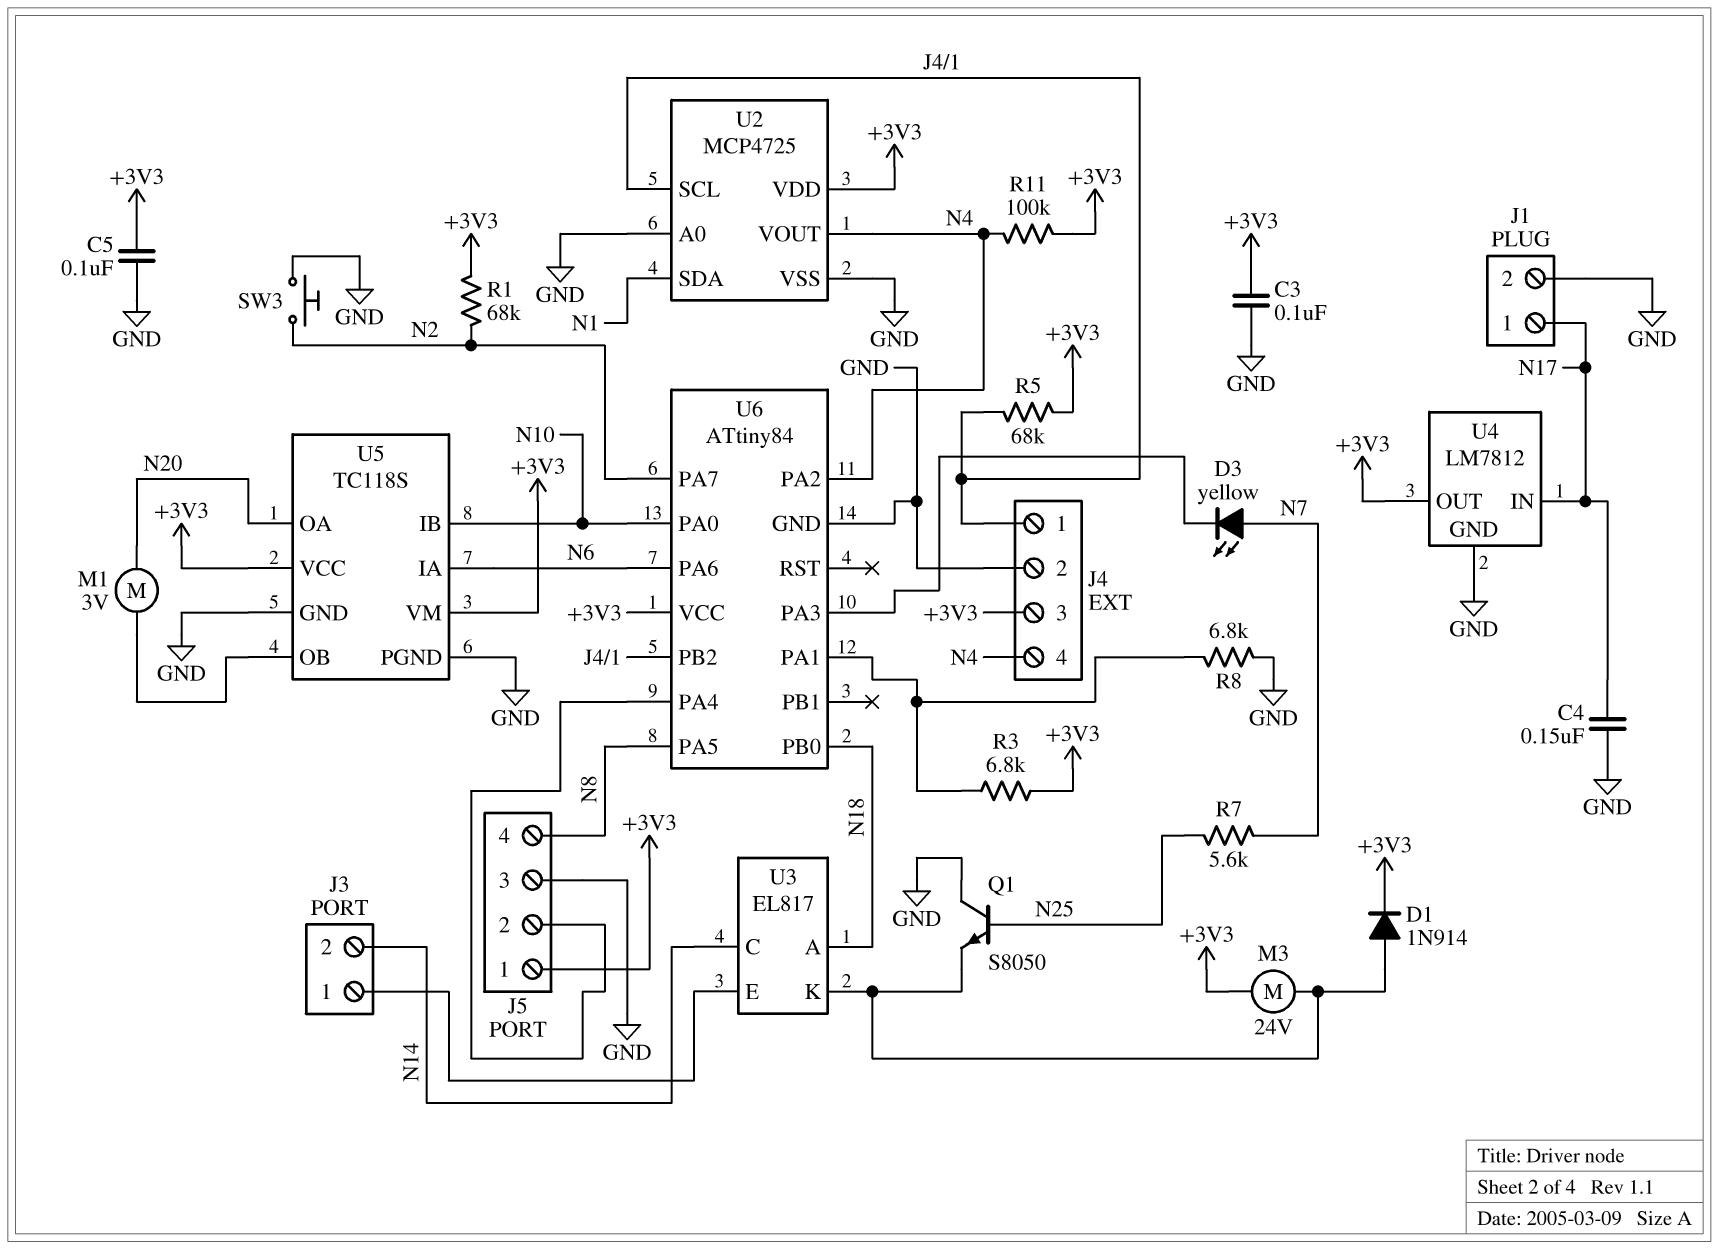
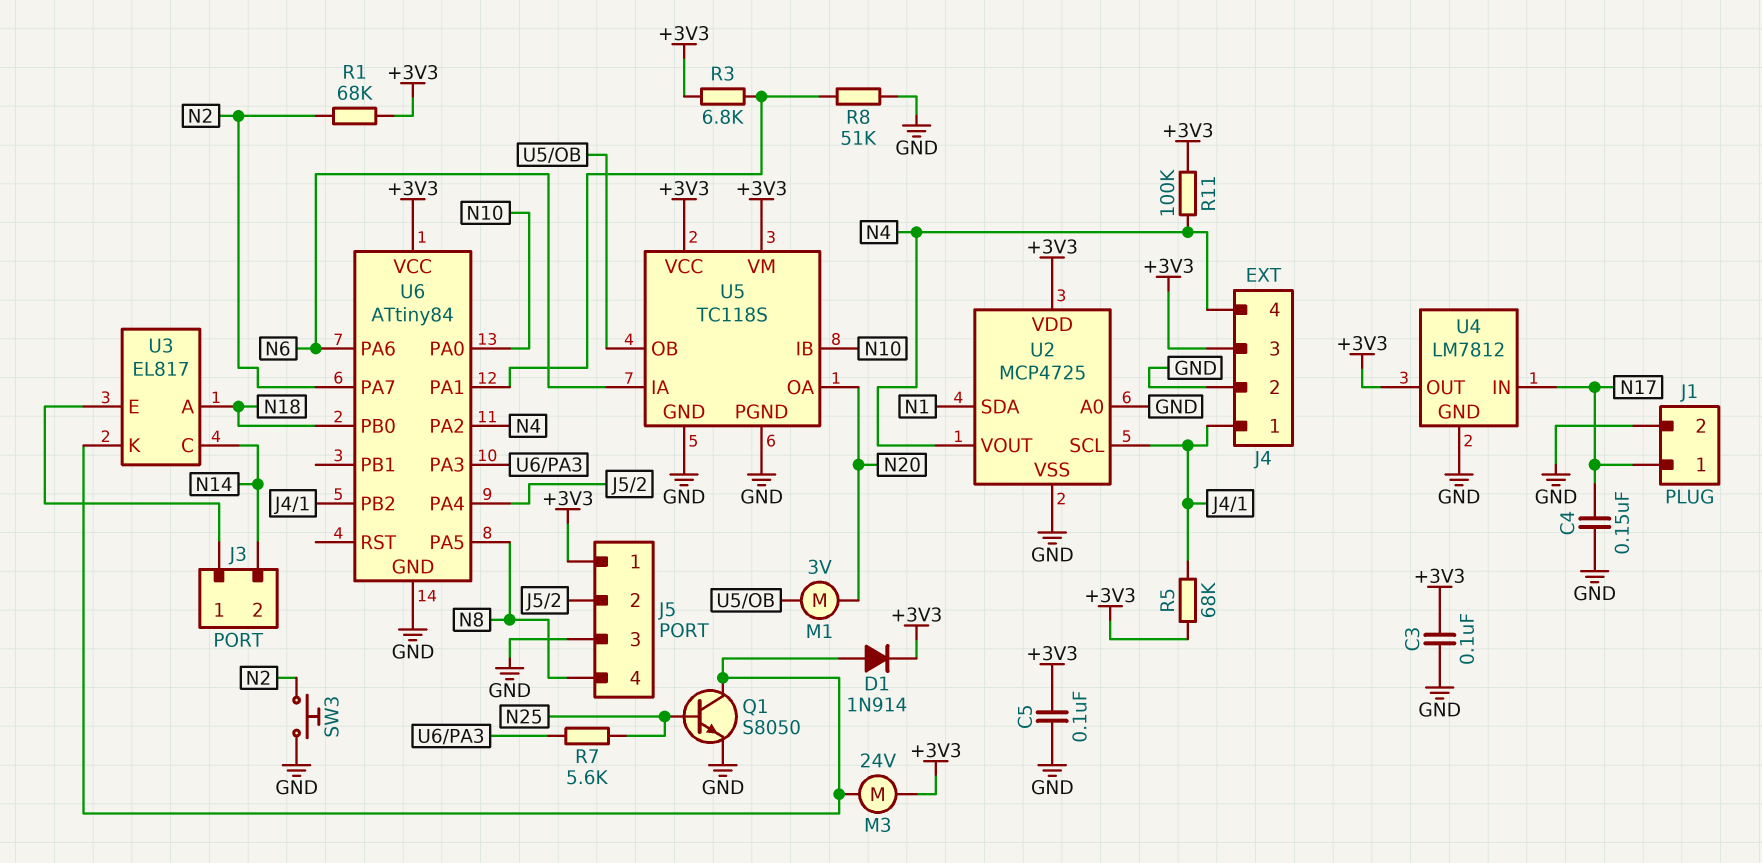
D3: LED yellow (A N7, K U6/PA3) -> none
Q1: NPN S8050 (B N25, C GND, E U3/K) -> NPN S8050 (B N25, C U3/K, E GND)
R7: 5.6k (N7, N25) -> 5.6k (N25, U6/PA3)
R8: 6.8k (GND, U6/PA1) -> 51k (GND, U6/PA1)

